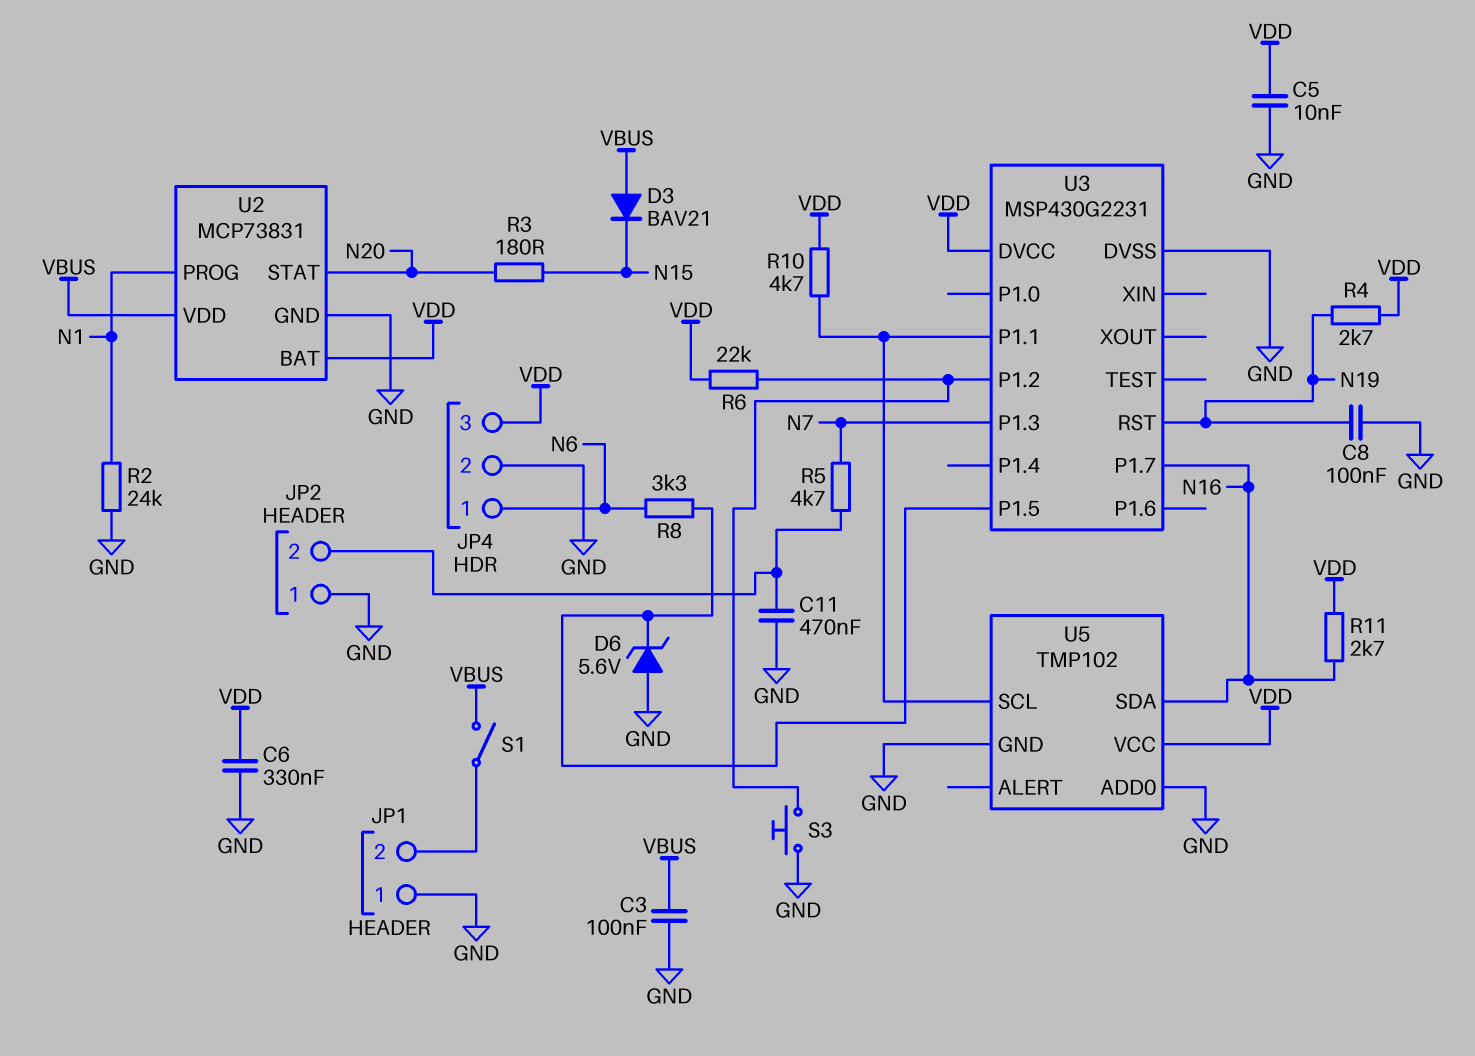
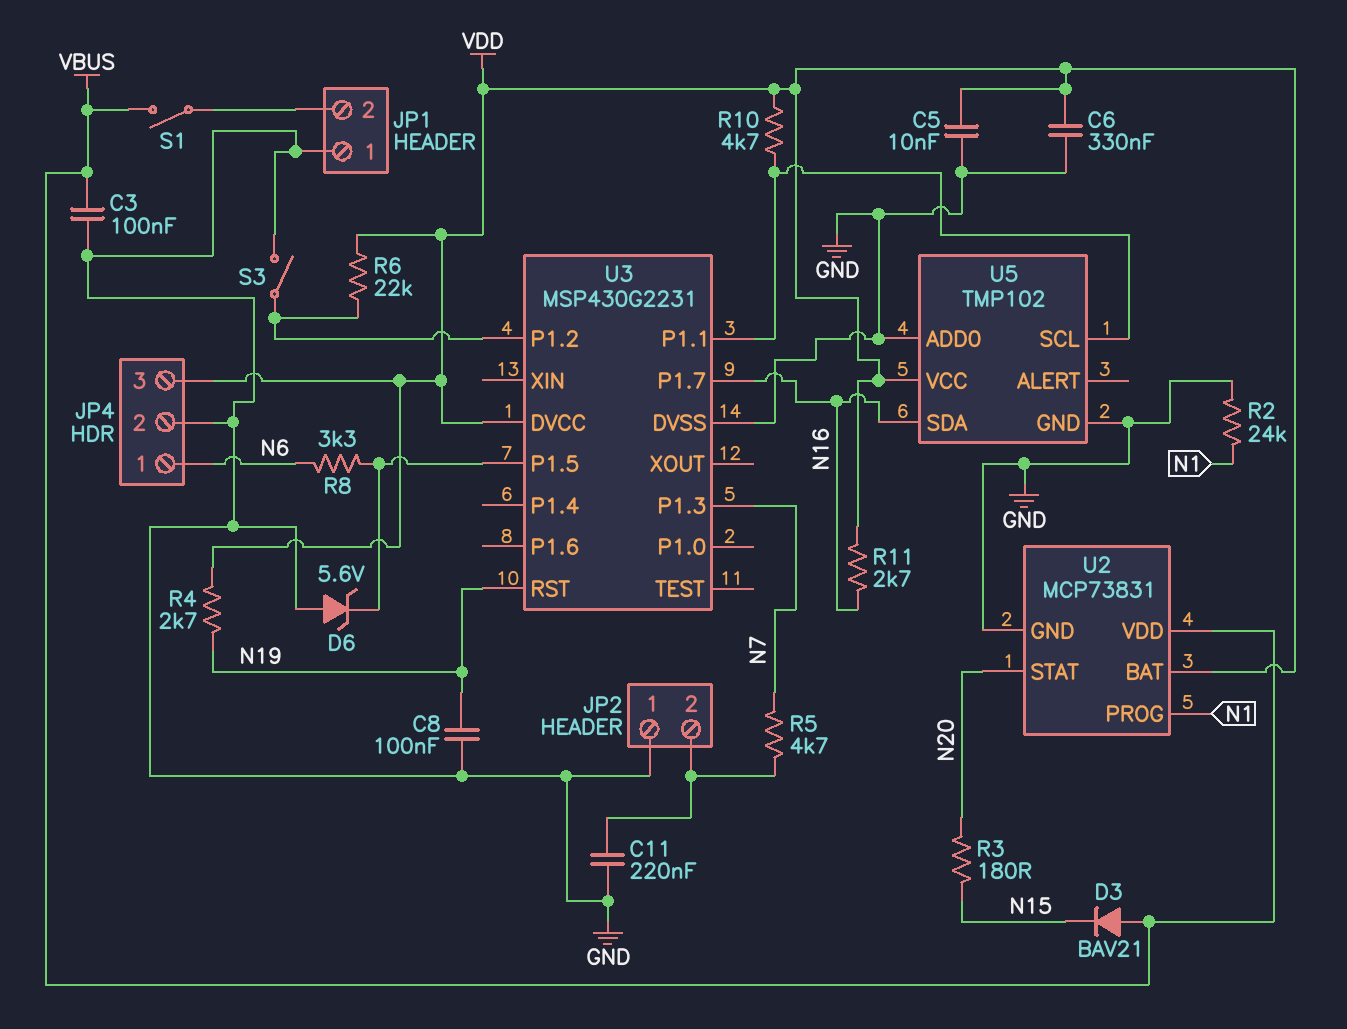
C11: 470nF (GND, JP2/2) -> 220nF (GND, JP2/2)
S3: button (GND, U3/P1.2) -> switch (GND, U3/P1.2)

